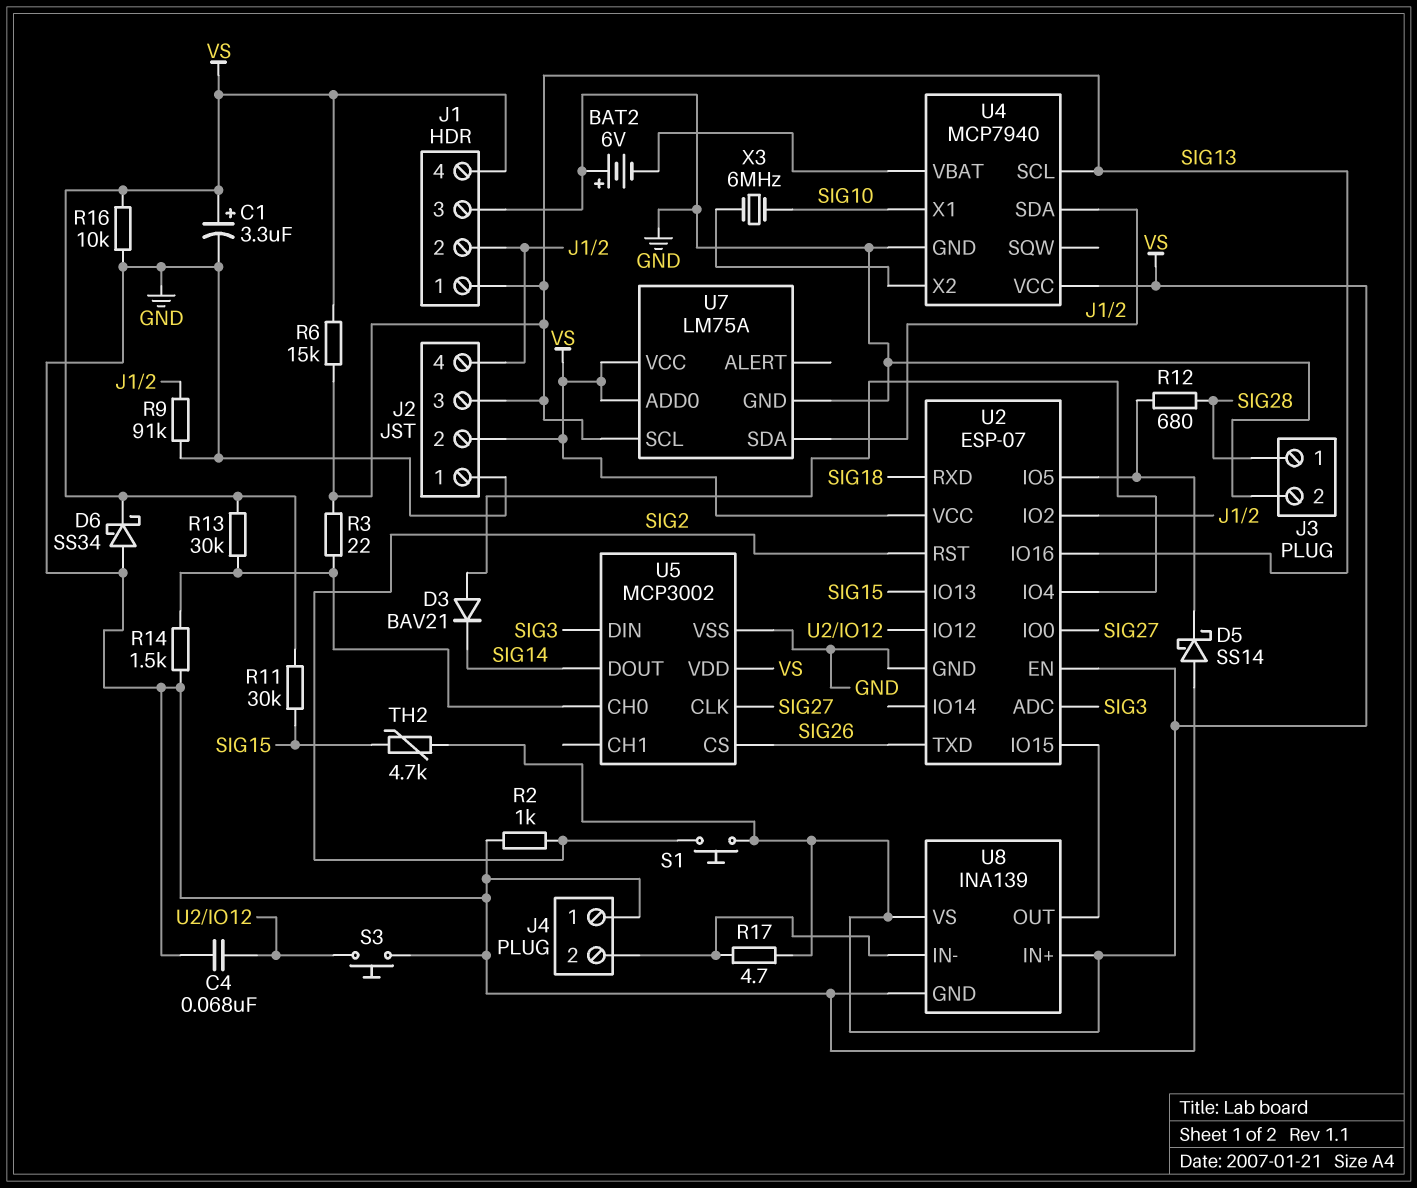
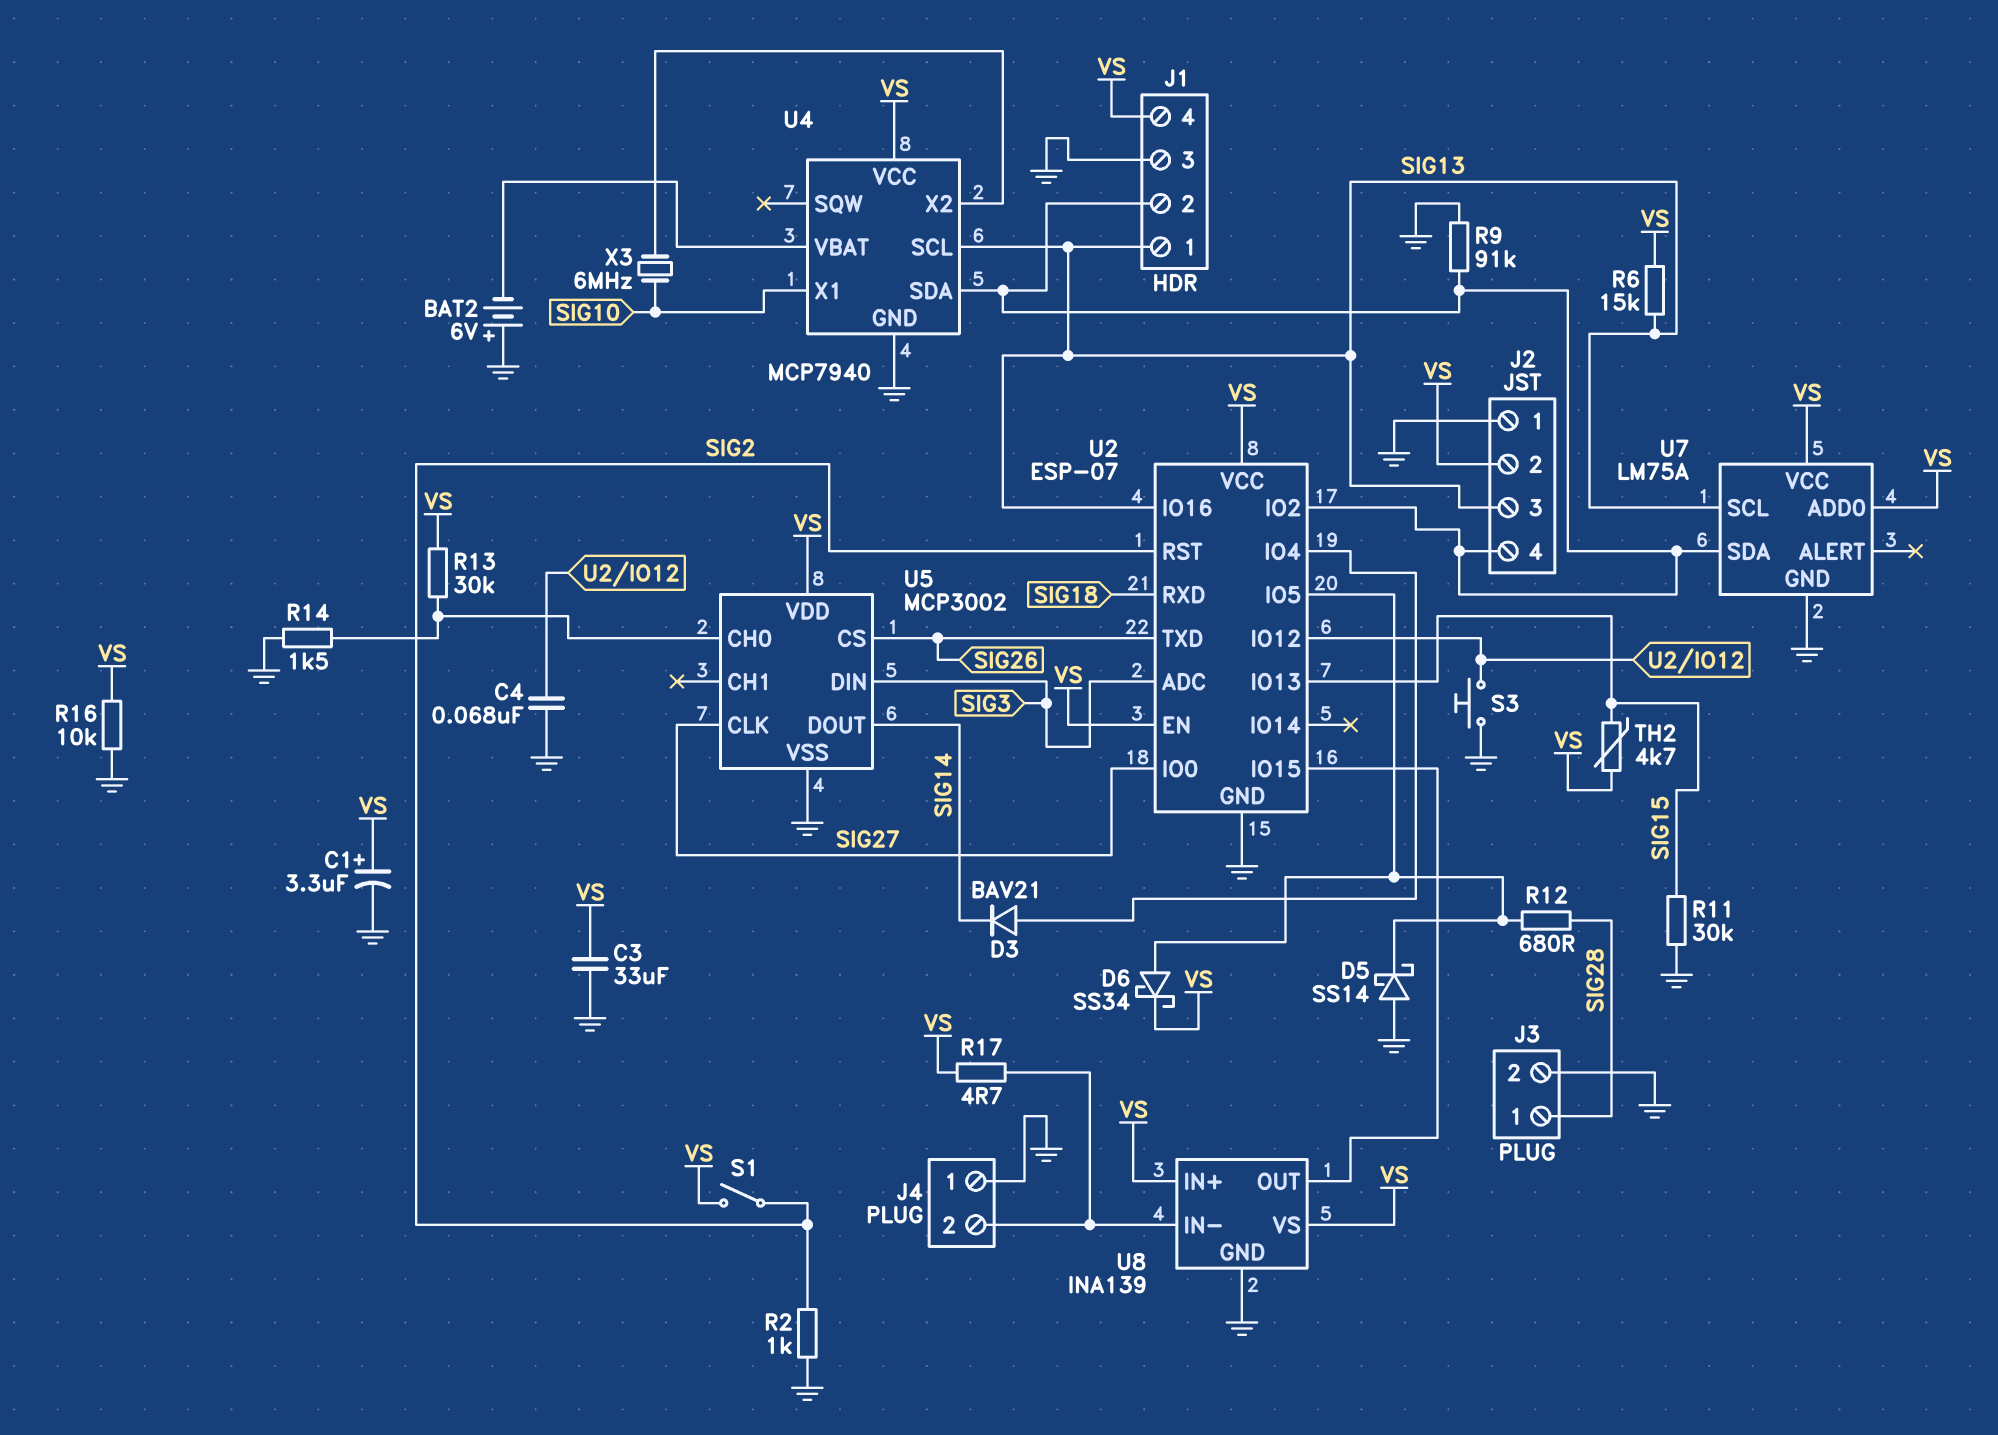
C3: none -> 33uF (GND, VS)
D6: schottky SS34 (A GND, K VS) -> schottky SS34 (A U2/IO5, K VS)
R3: 22 (SIG13, U5/CH0) -> none
R11: 30k (SIG15, VS) -> 30k (GND, SIG15)
S1: button (SIG2, VS) -> switch (SIG2, VS)

